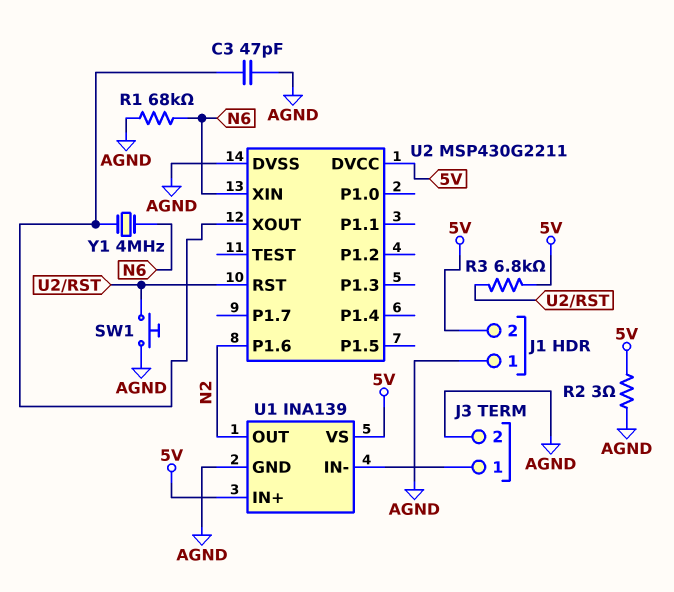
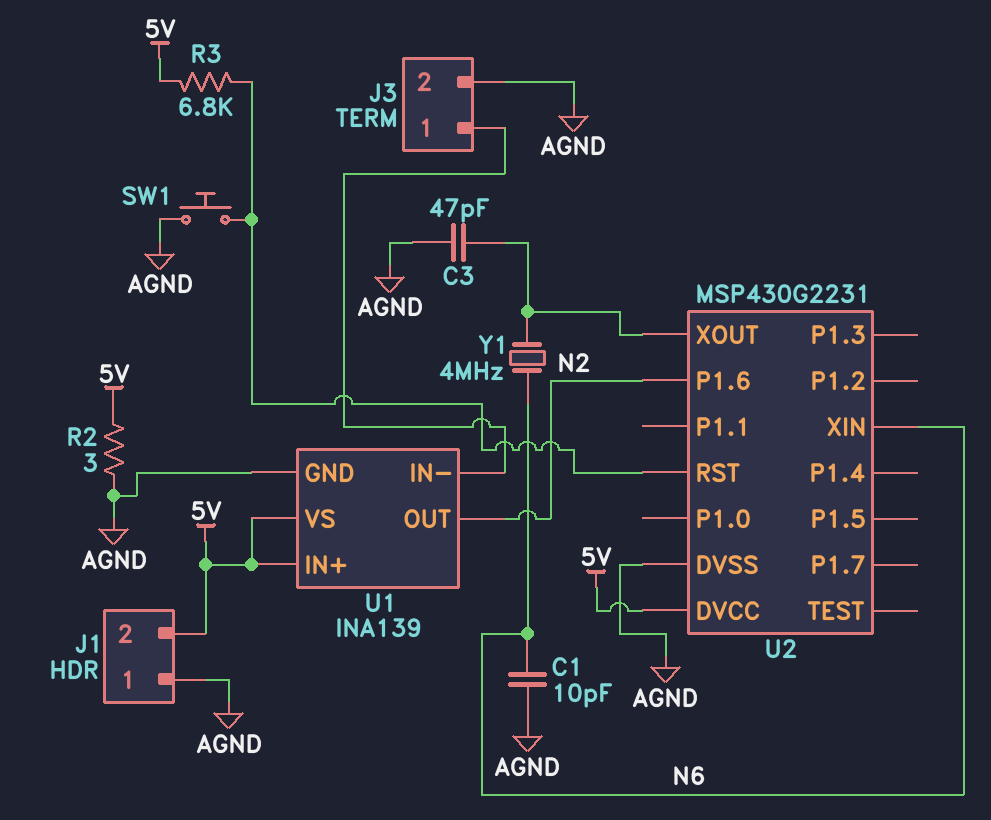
C1: none -> 10pF (AGND, N6)
R1: 68k (AGND, N6) -> none
U2: MSP430G2211 -> MSP430G2231

